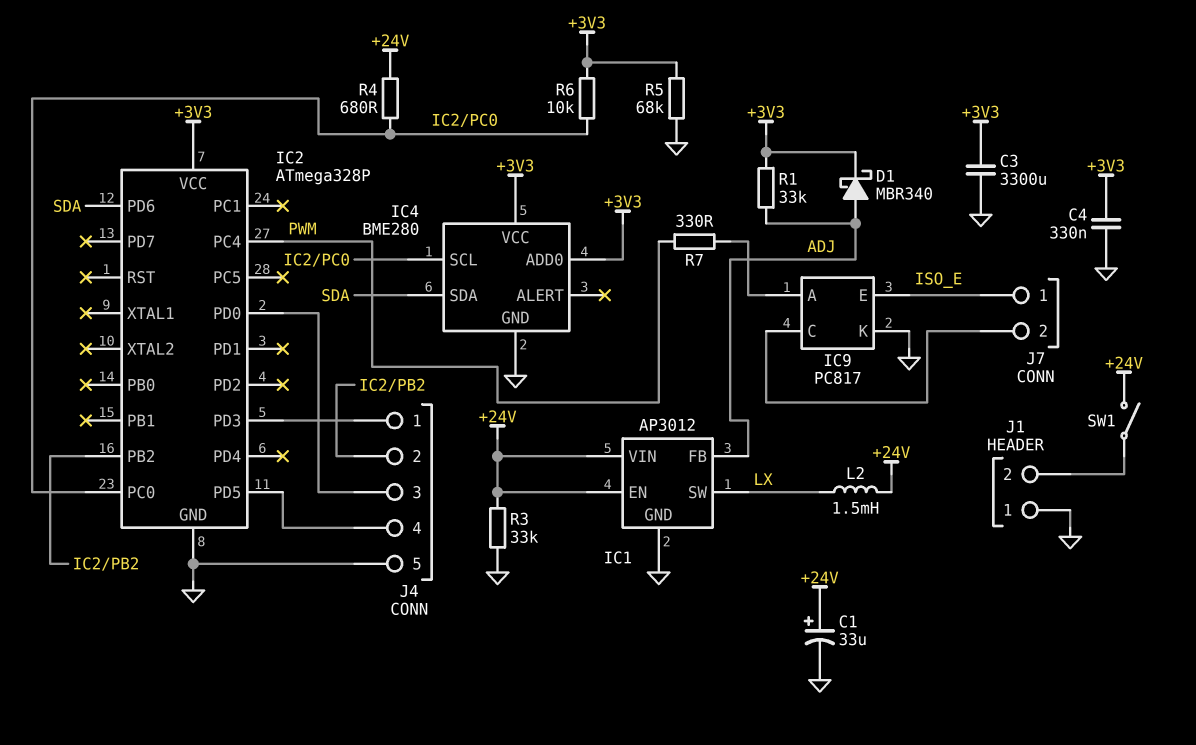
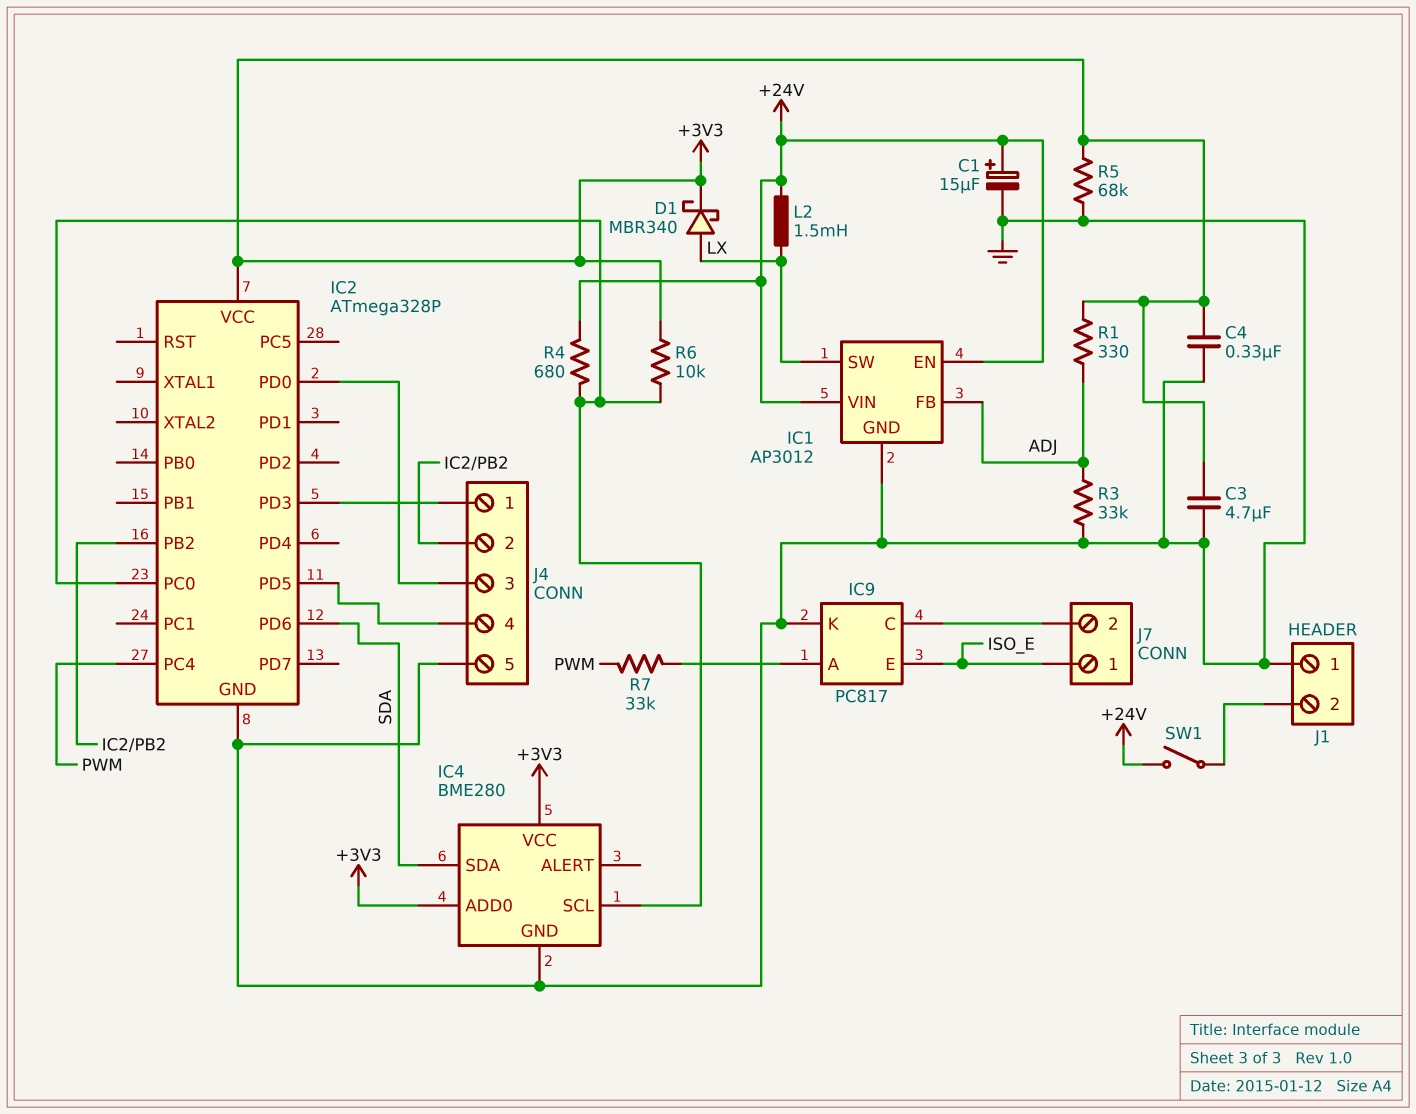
C1: 33uF (plus +24V, minus GND) -> 15uF (plus +24V, minus GND)
C3: 3300uF (+3V3, GND) -> 4.7uF (+3V3, GND)
D1: schottky MBR340 (A ADJ, K +3V3) -> schottky MBR340 (A LX, K +3V3)
R1: 33k (+3V3, ADJ) -> 330 (+3V3, ADJ)
R3: 33k (+24V, GND) -> 33k (ADJ, GND)
R7: 330 (IC9/A, PWM) -> 33k (IC9/A, PWM)

